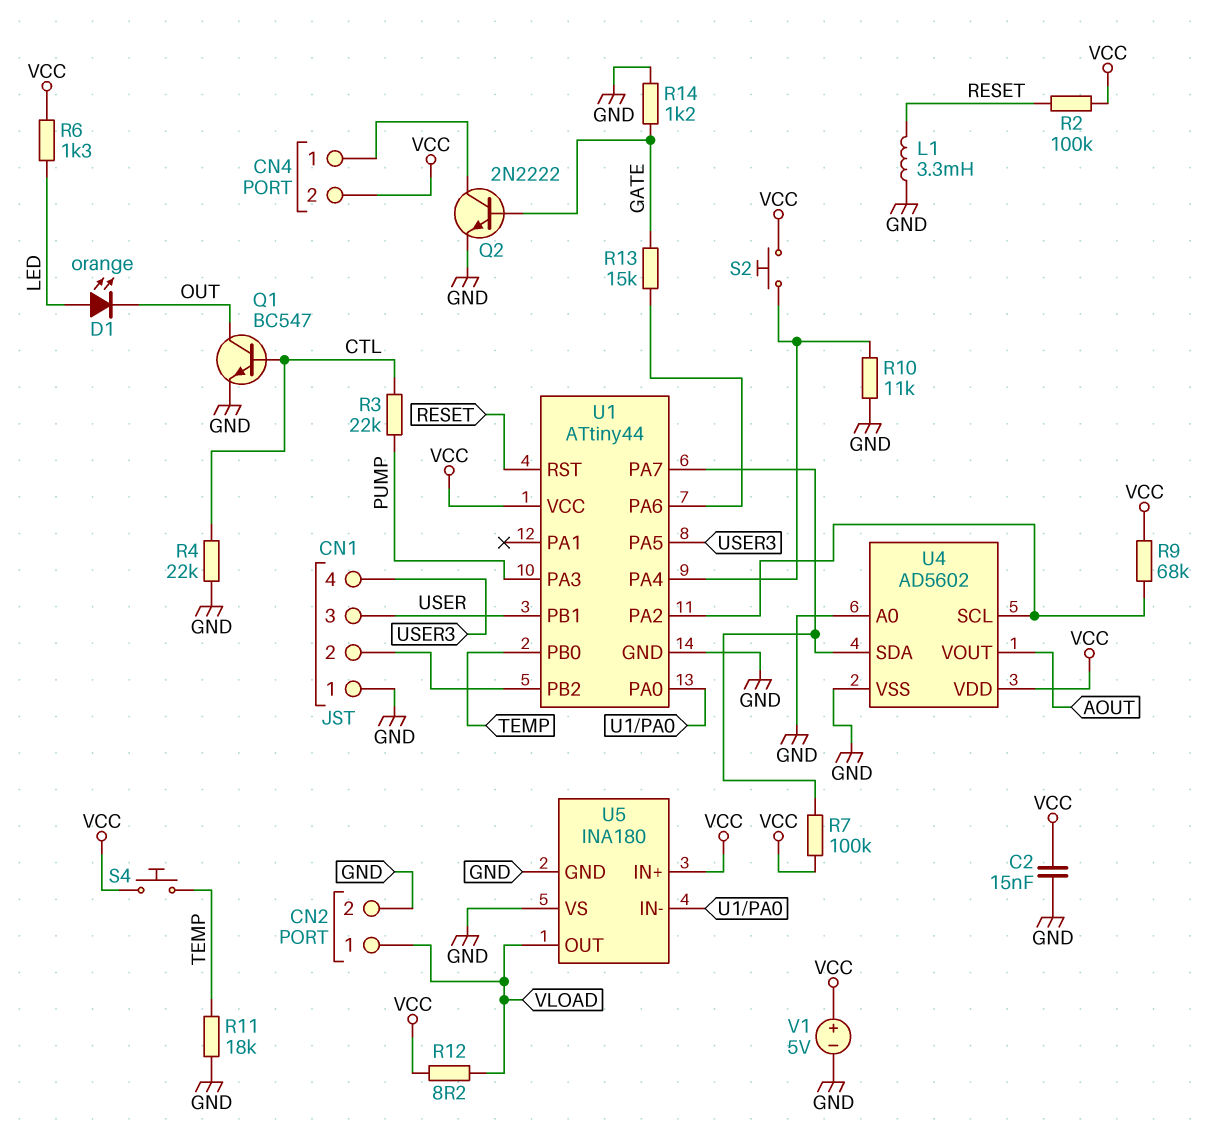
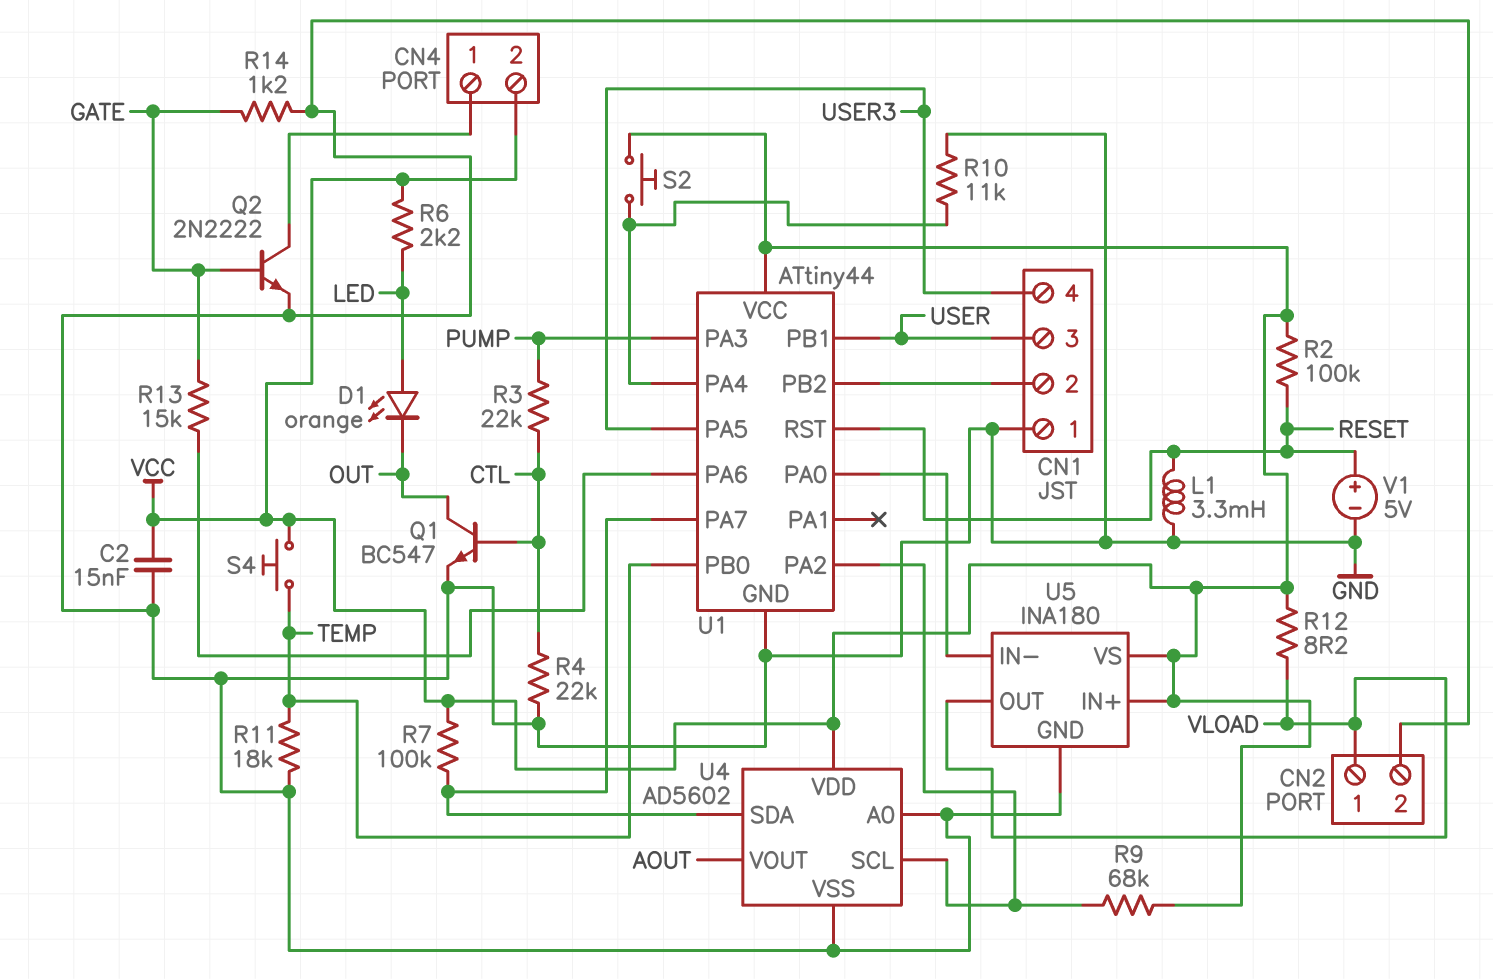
R6: 1.3k (LED, VCC) -> 2.2k (LED, VCC)
U5 pin VS: GND -> VCC
V1: 5V (plus VCC, minus GND) -> 5V (plus RESET, minus GND)

